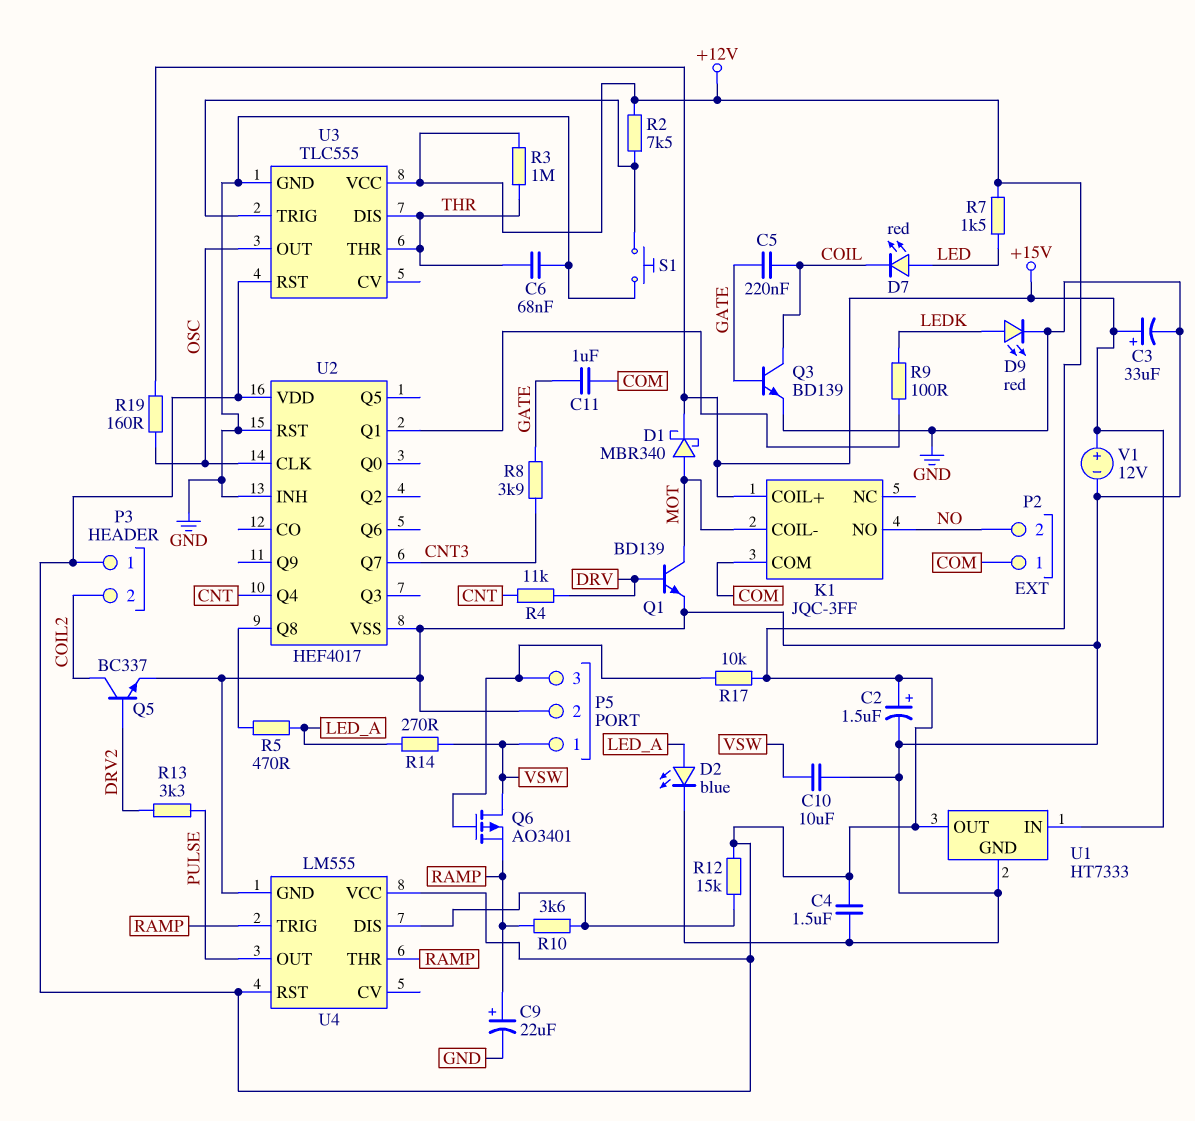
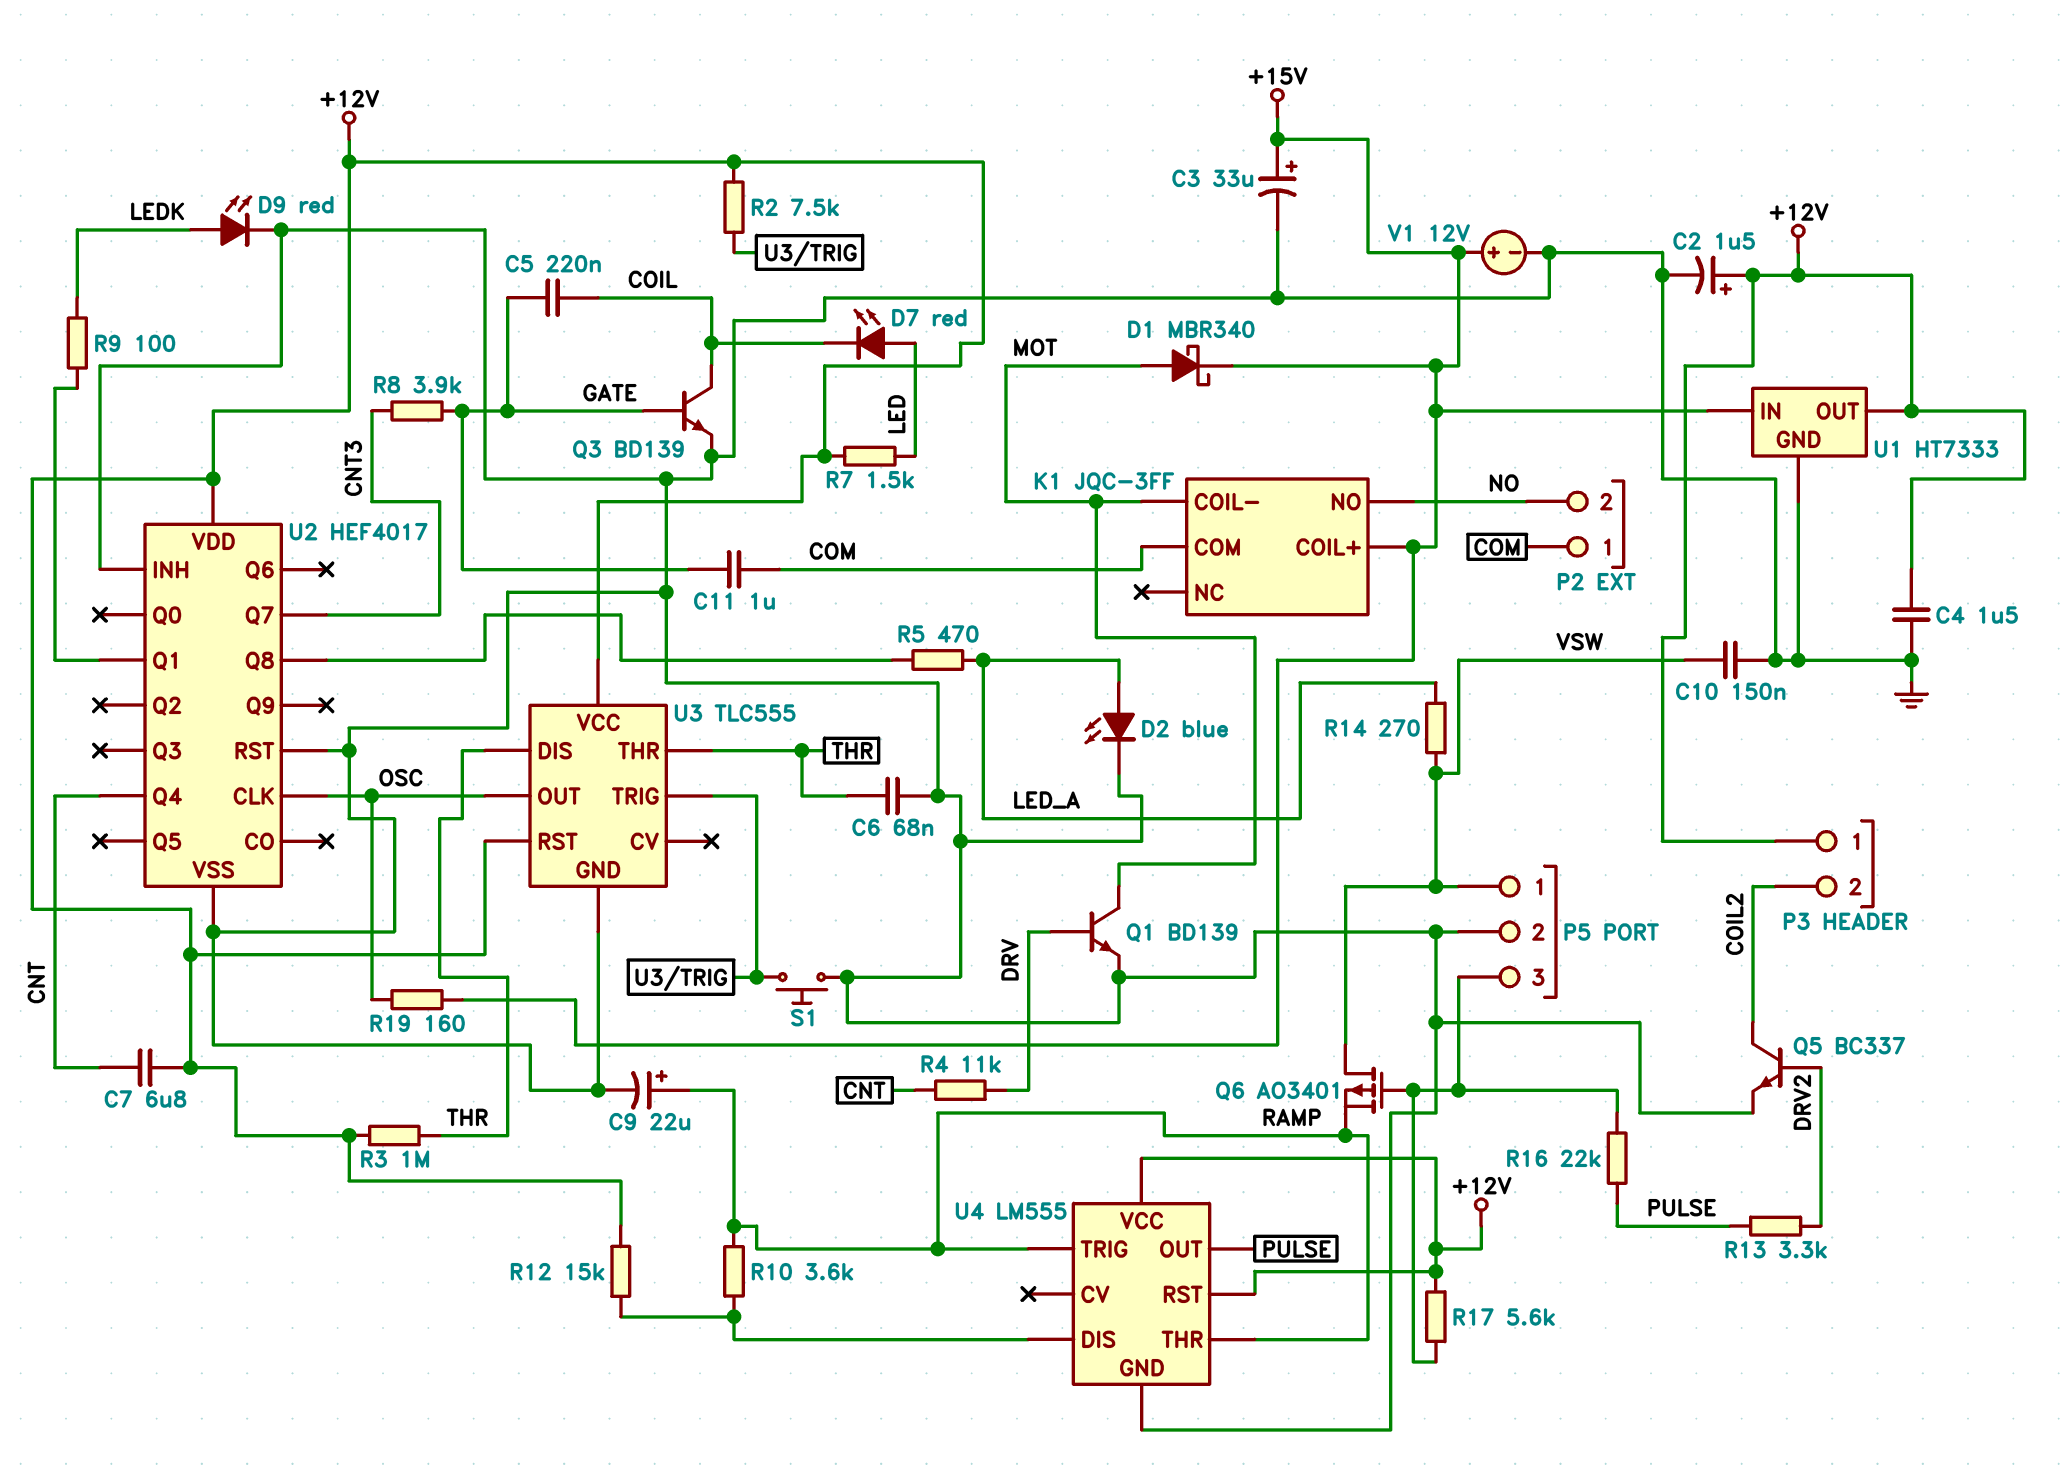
C7: none -> 6.8uF (+12V, CNT)
C10: 10uF (GND, VSW) -> 150nF (GND, VSW)
R16: none -> 22k (P5/3, PULSE)
R17: 10k (+12V, P5/3) -> 5.6k (+12V, P5/3)

